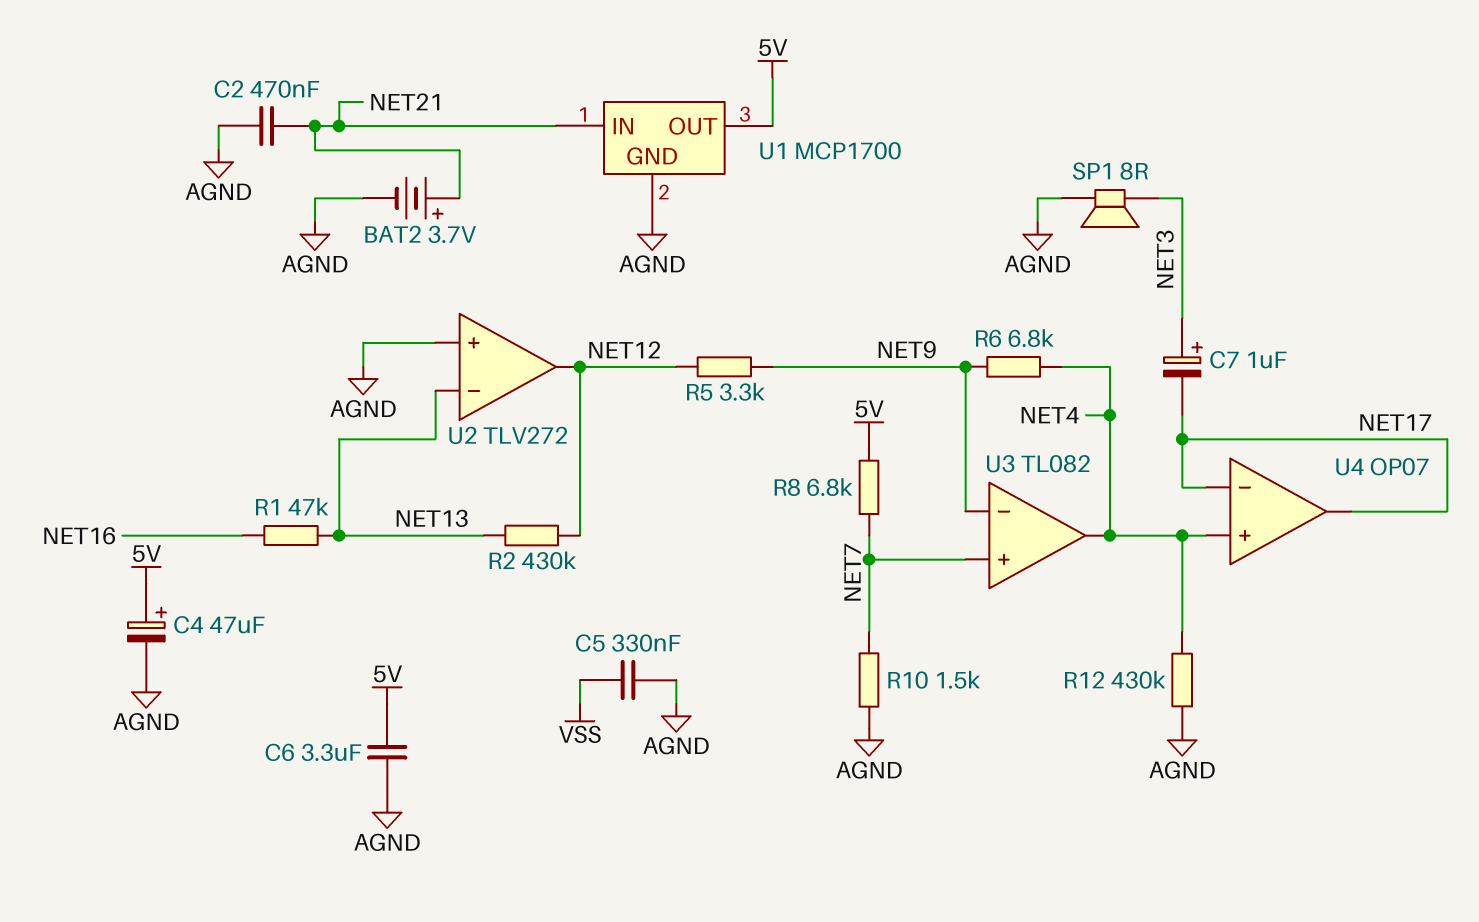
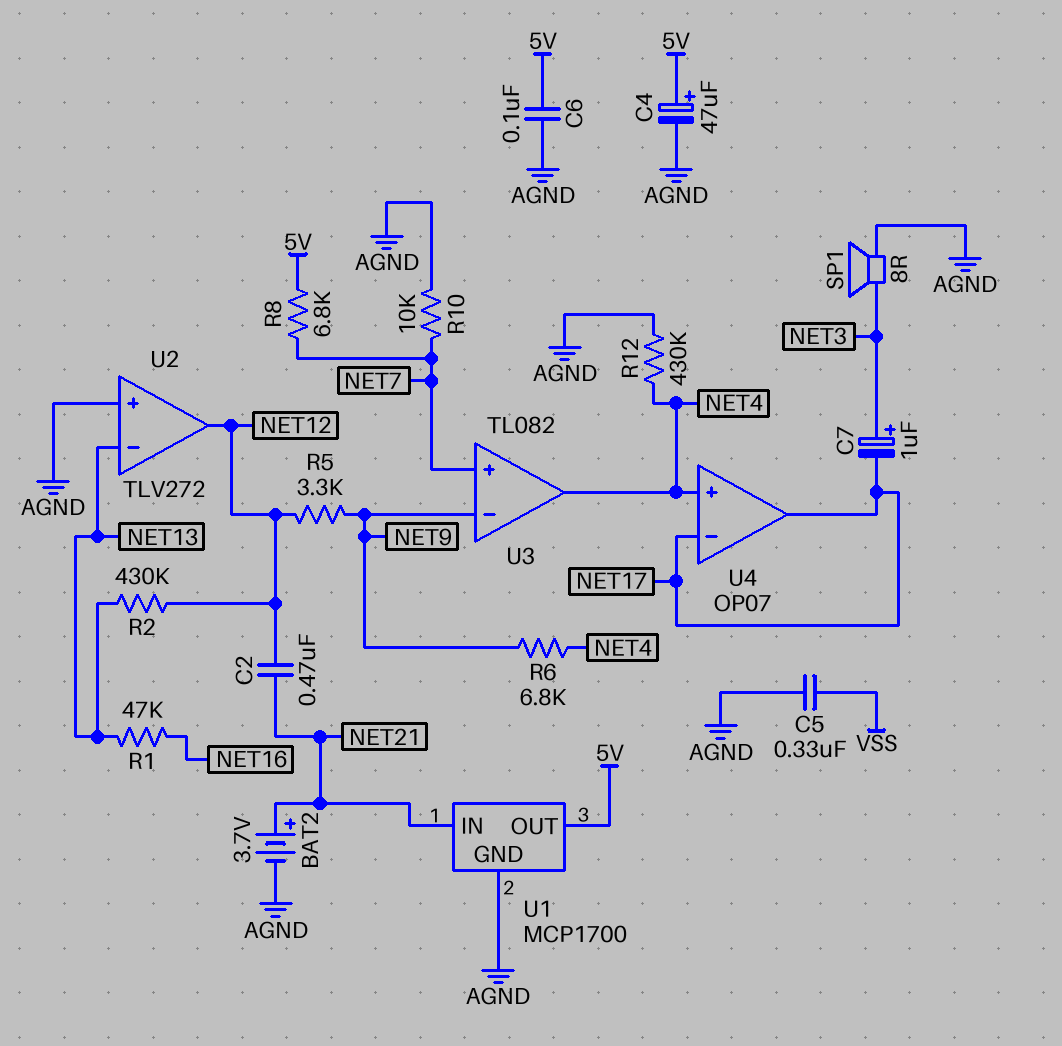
C2: 470nF (AGND, NET21) -> 470nF (NET12, NET21)
C6: 3.3uF (5V, AGND) -> 100nF (5V, AGND)
R10: 1.5k (AGND, NET7) -> 10k (AGND, NET7)

